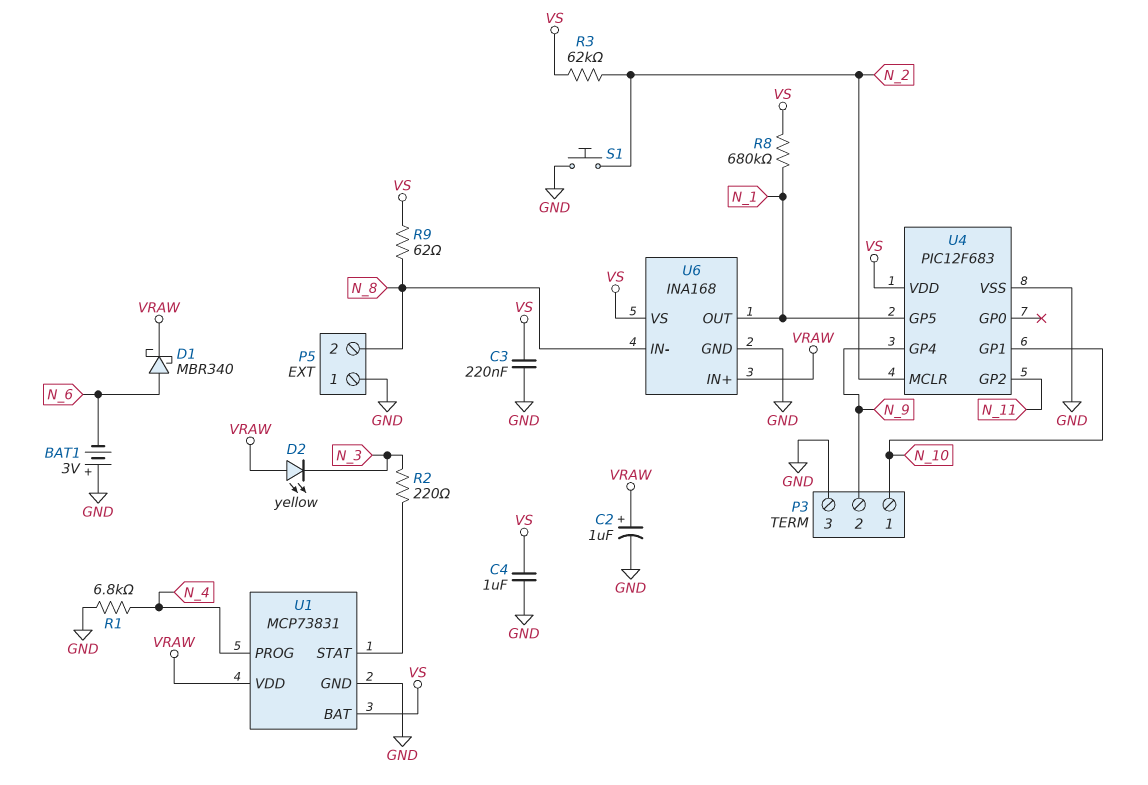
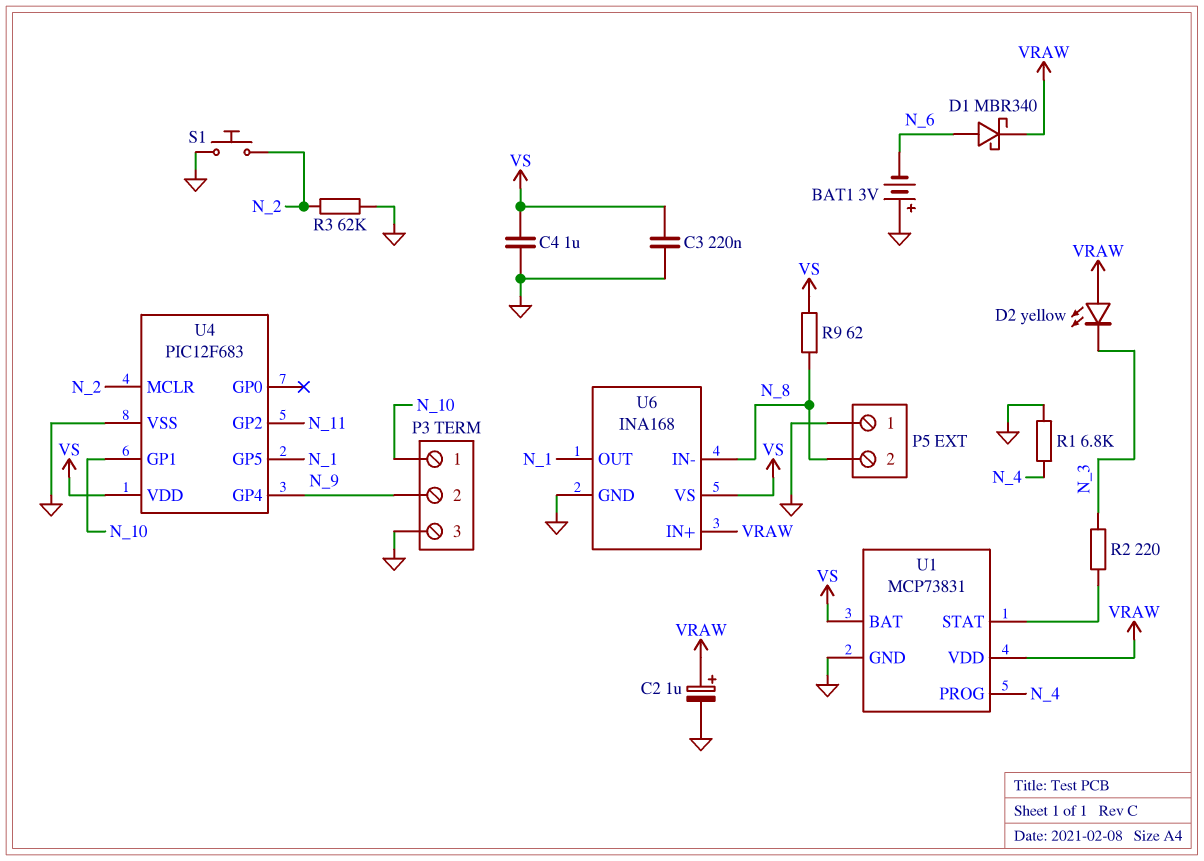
R3: 62k (N_2, VS) -> 62k (GND, N_2)
R8: 680k (N_1, VS) -> none

